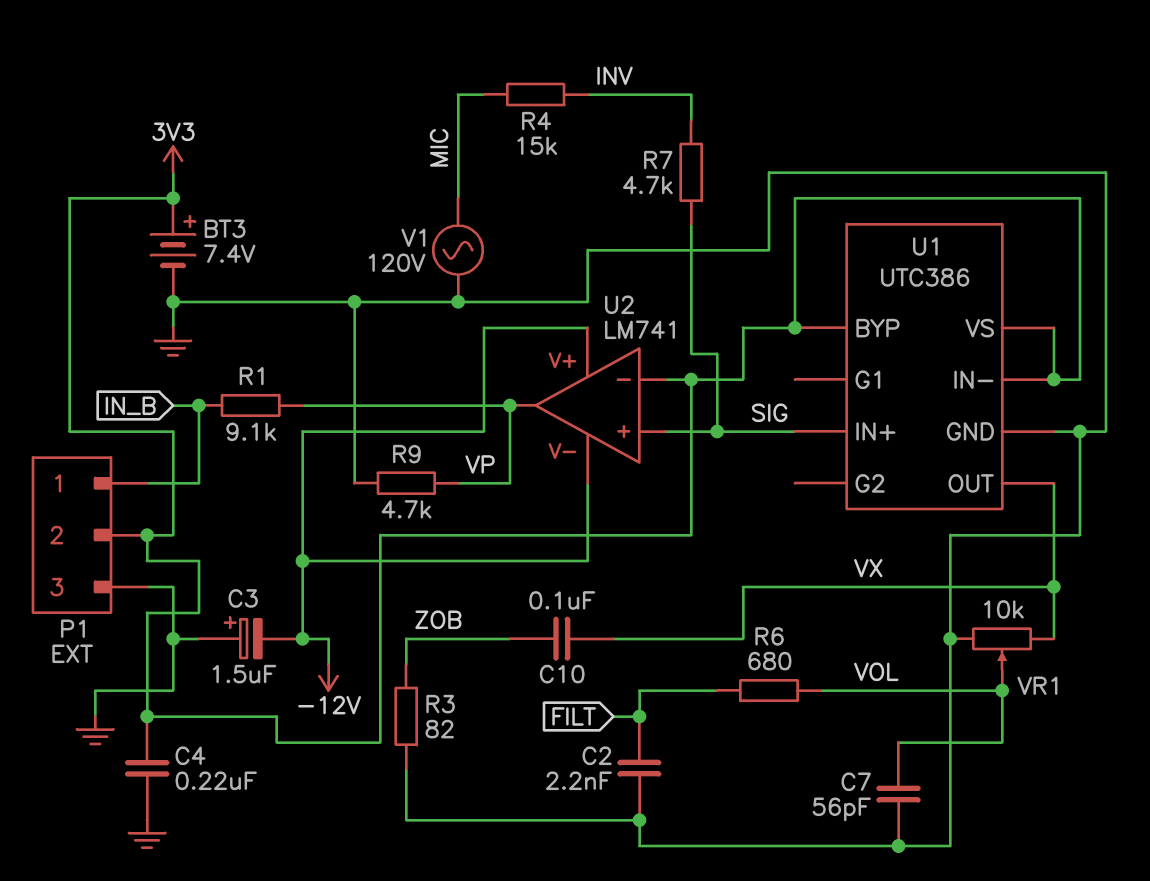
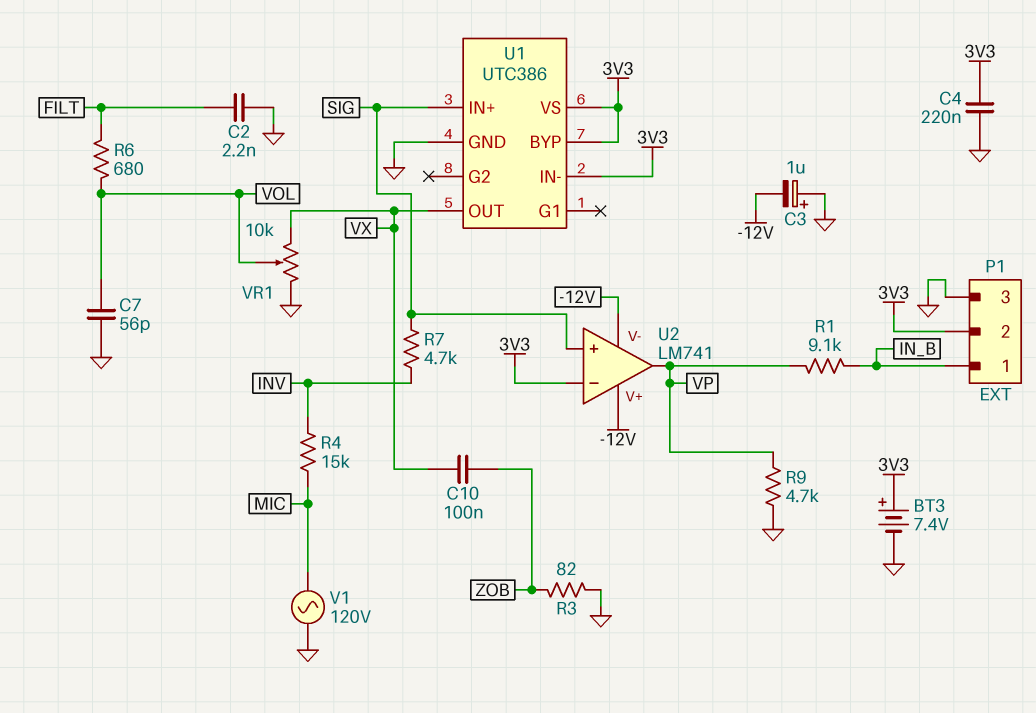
C3: 1.5uF (plus GND, minus -12V) -> 1uF (plus GND, minus -12V)

